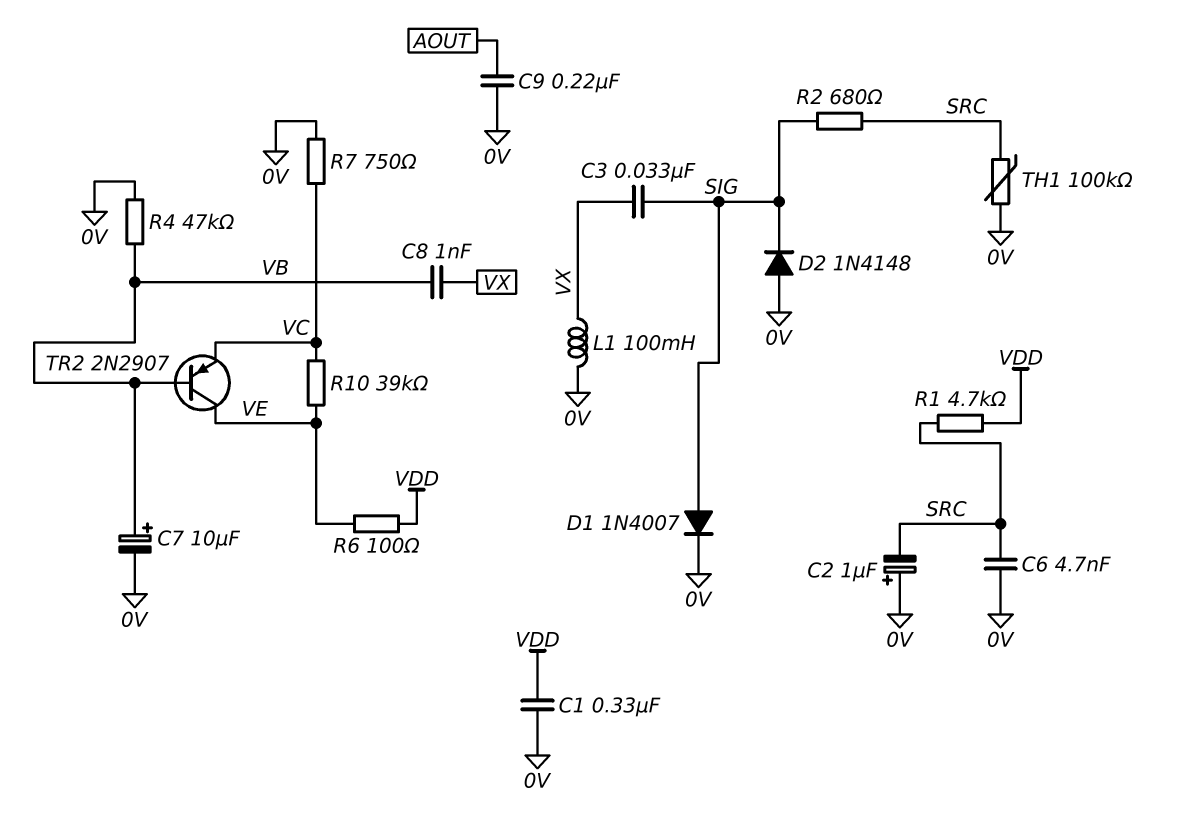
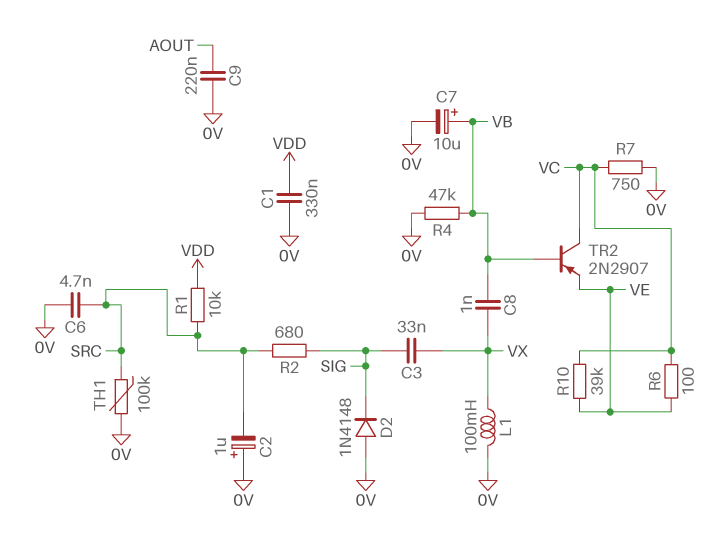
D1: diode 1N4007 (A SIG, K 0V) -> none
R1: 4.7k (SRC, VDD) -> 10k (SRC, VDD)
R6: 100 (VDD, VE) -> 100 (VC, VE)
TR2: PNP 2N2907 (B VB, C VE, E VC) -> PNP 2N2907 (B VB, C VC, E VE)

